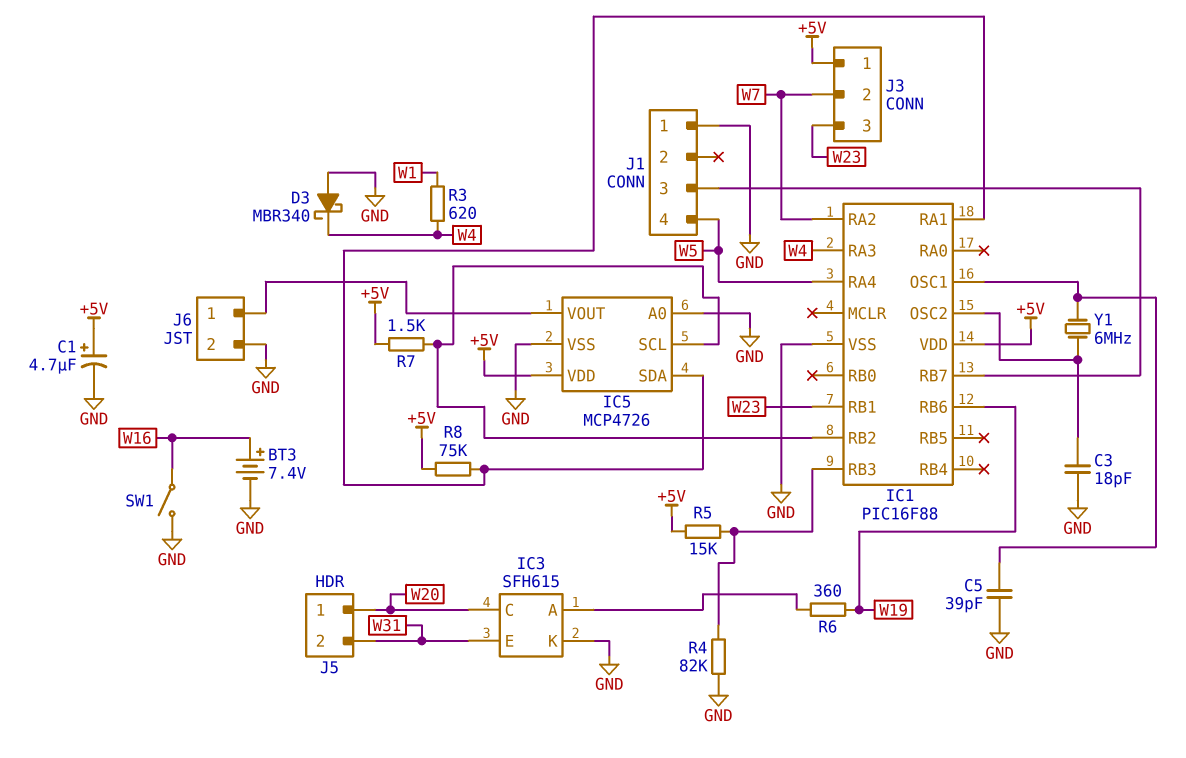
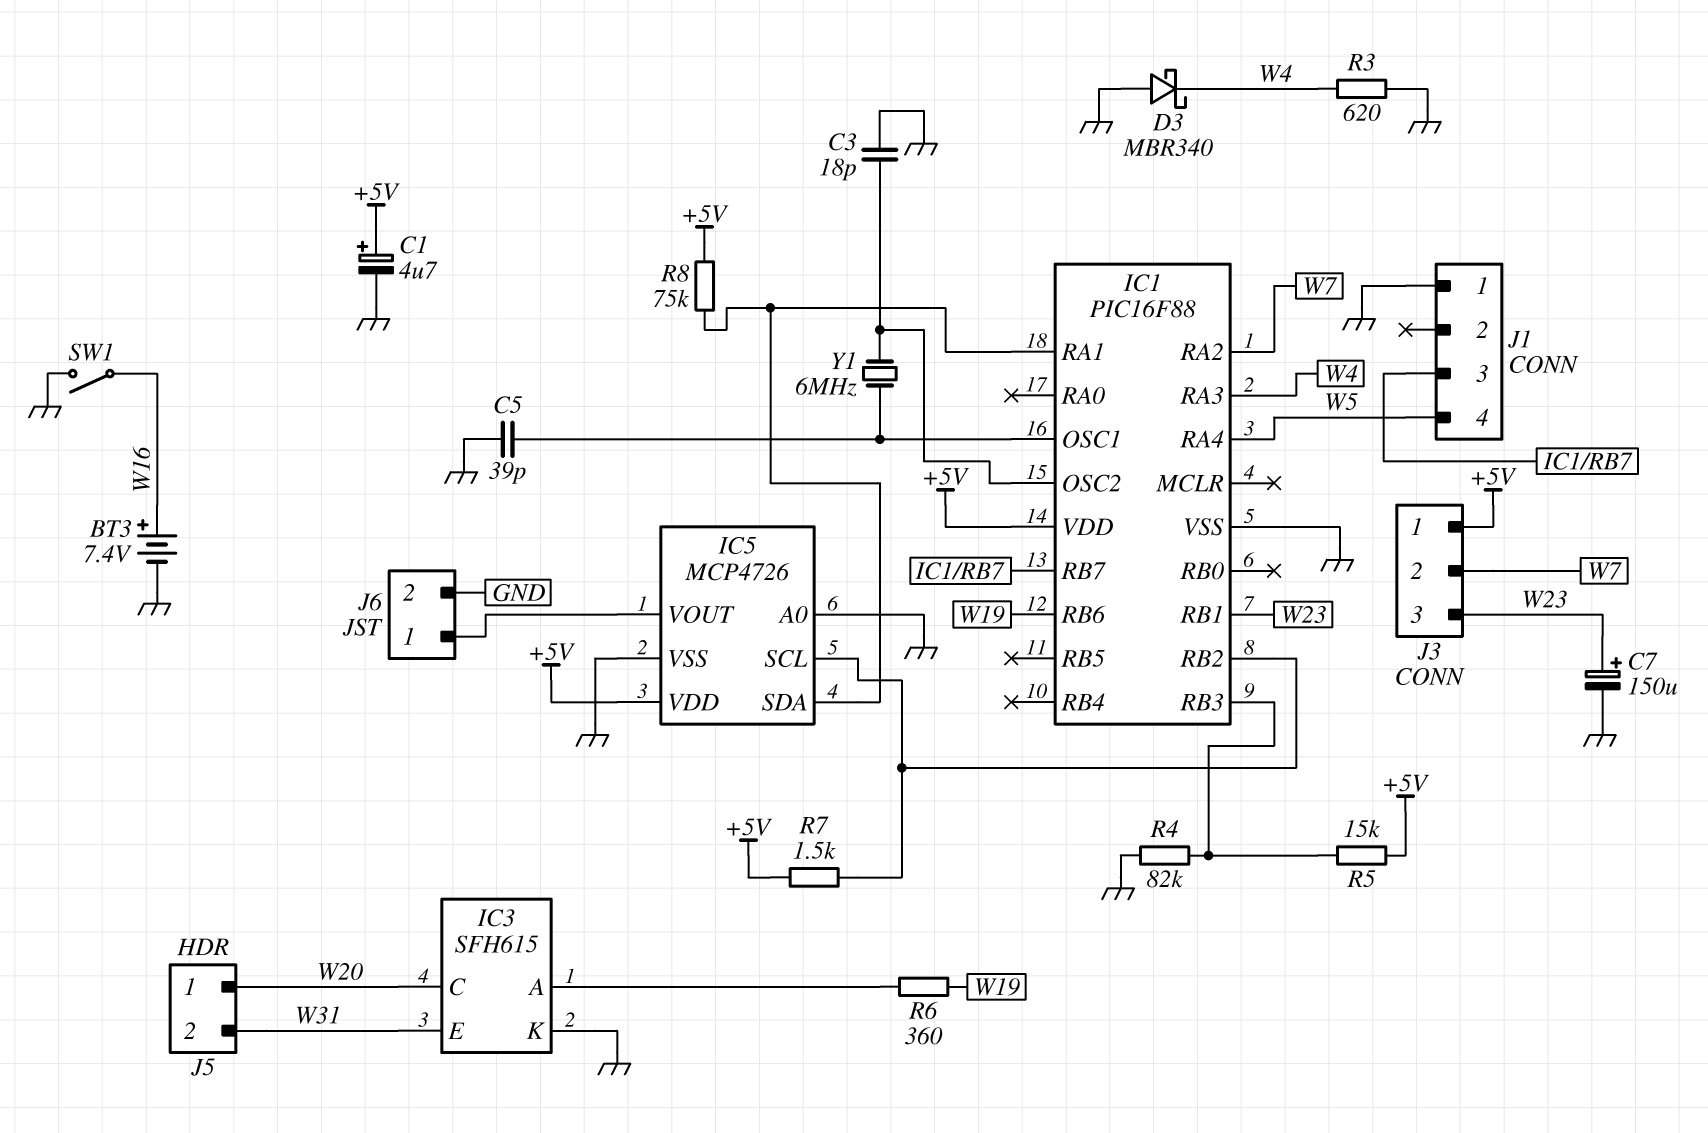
C7: none -> 150uF (plus W23, minus GND)
R3: 620 (W1, W4) -> 620 (GND, W4)

